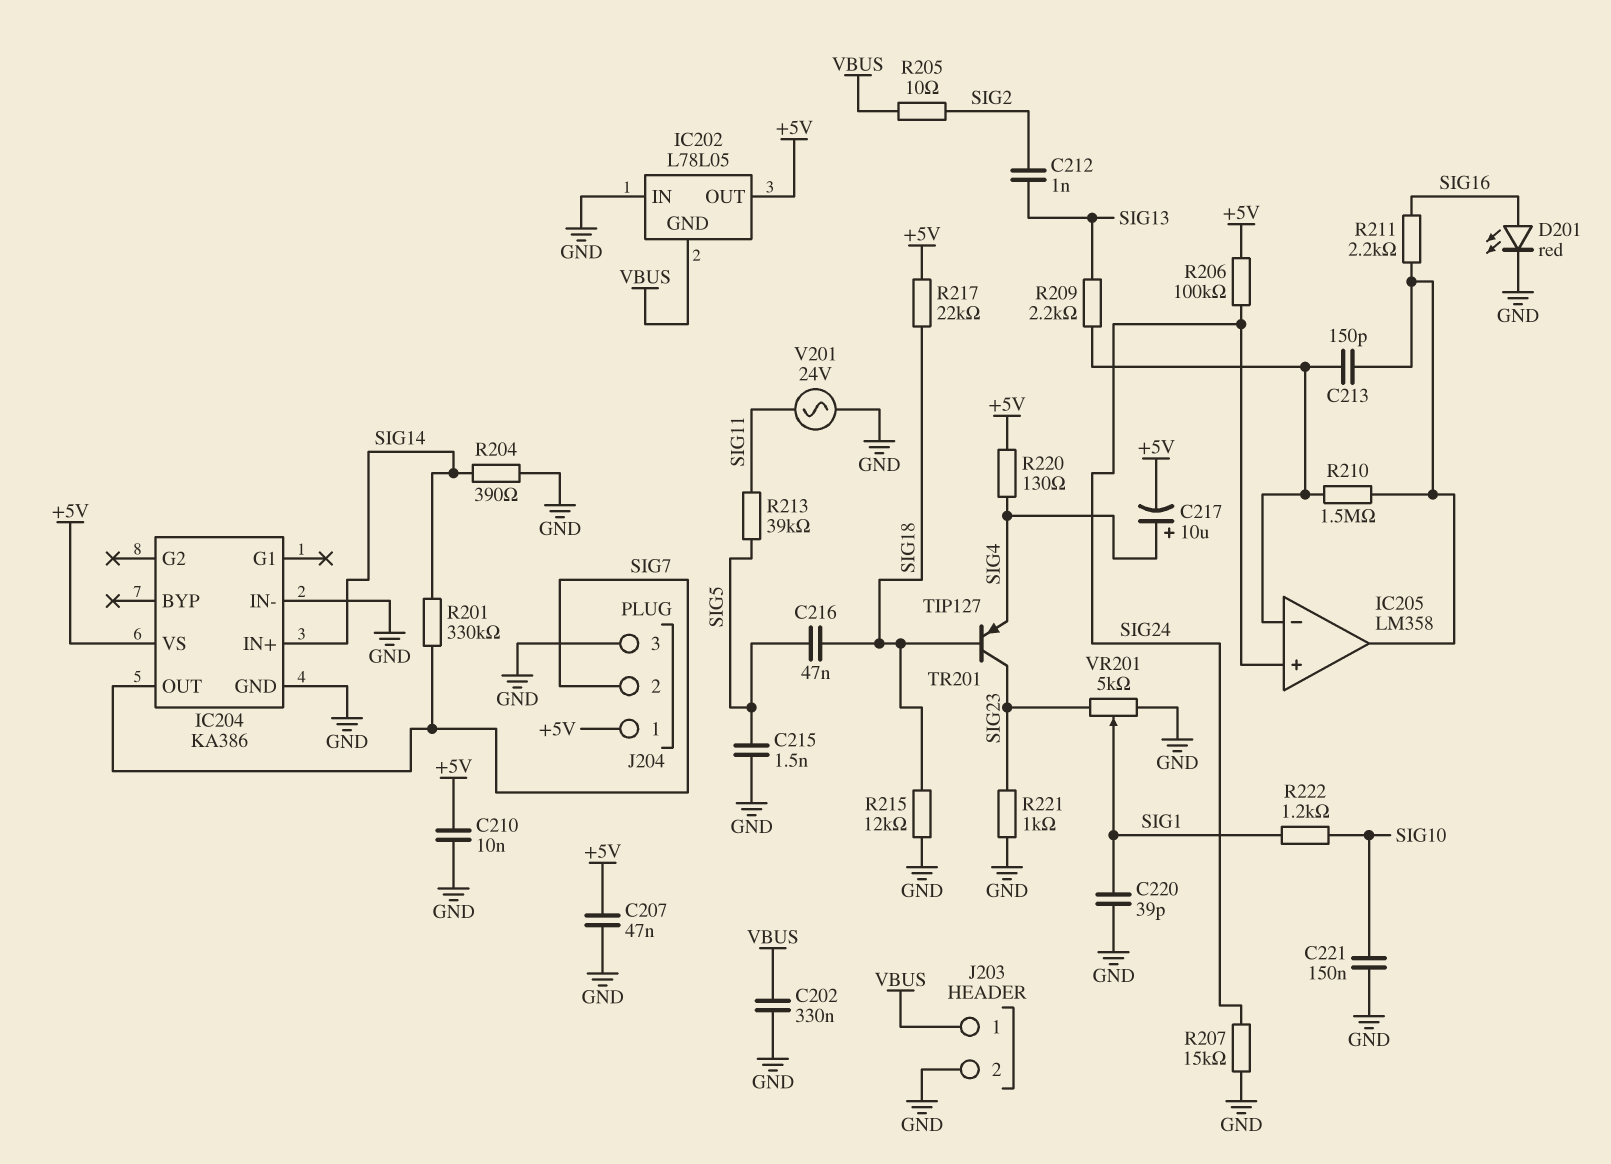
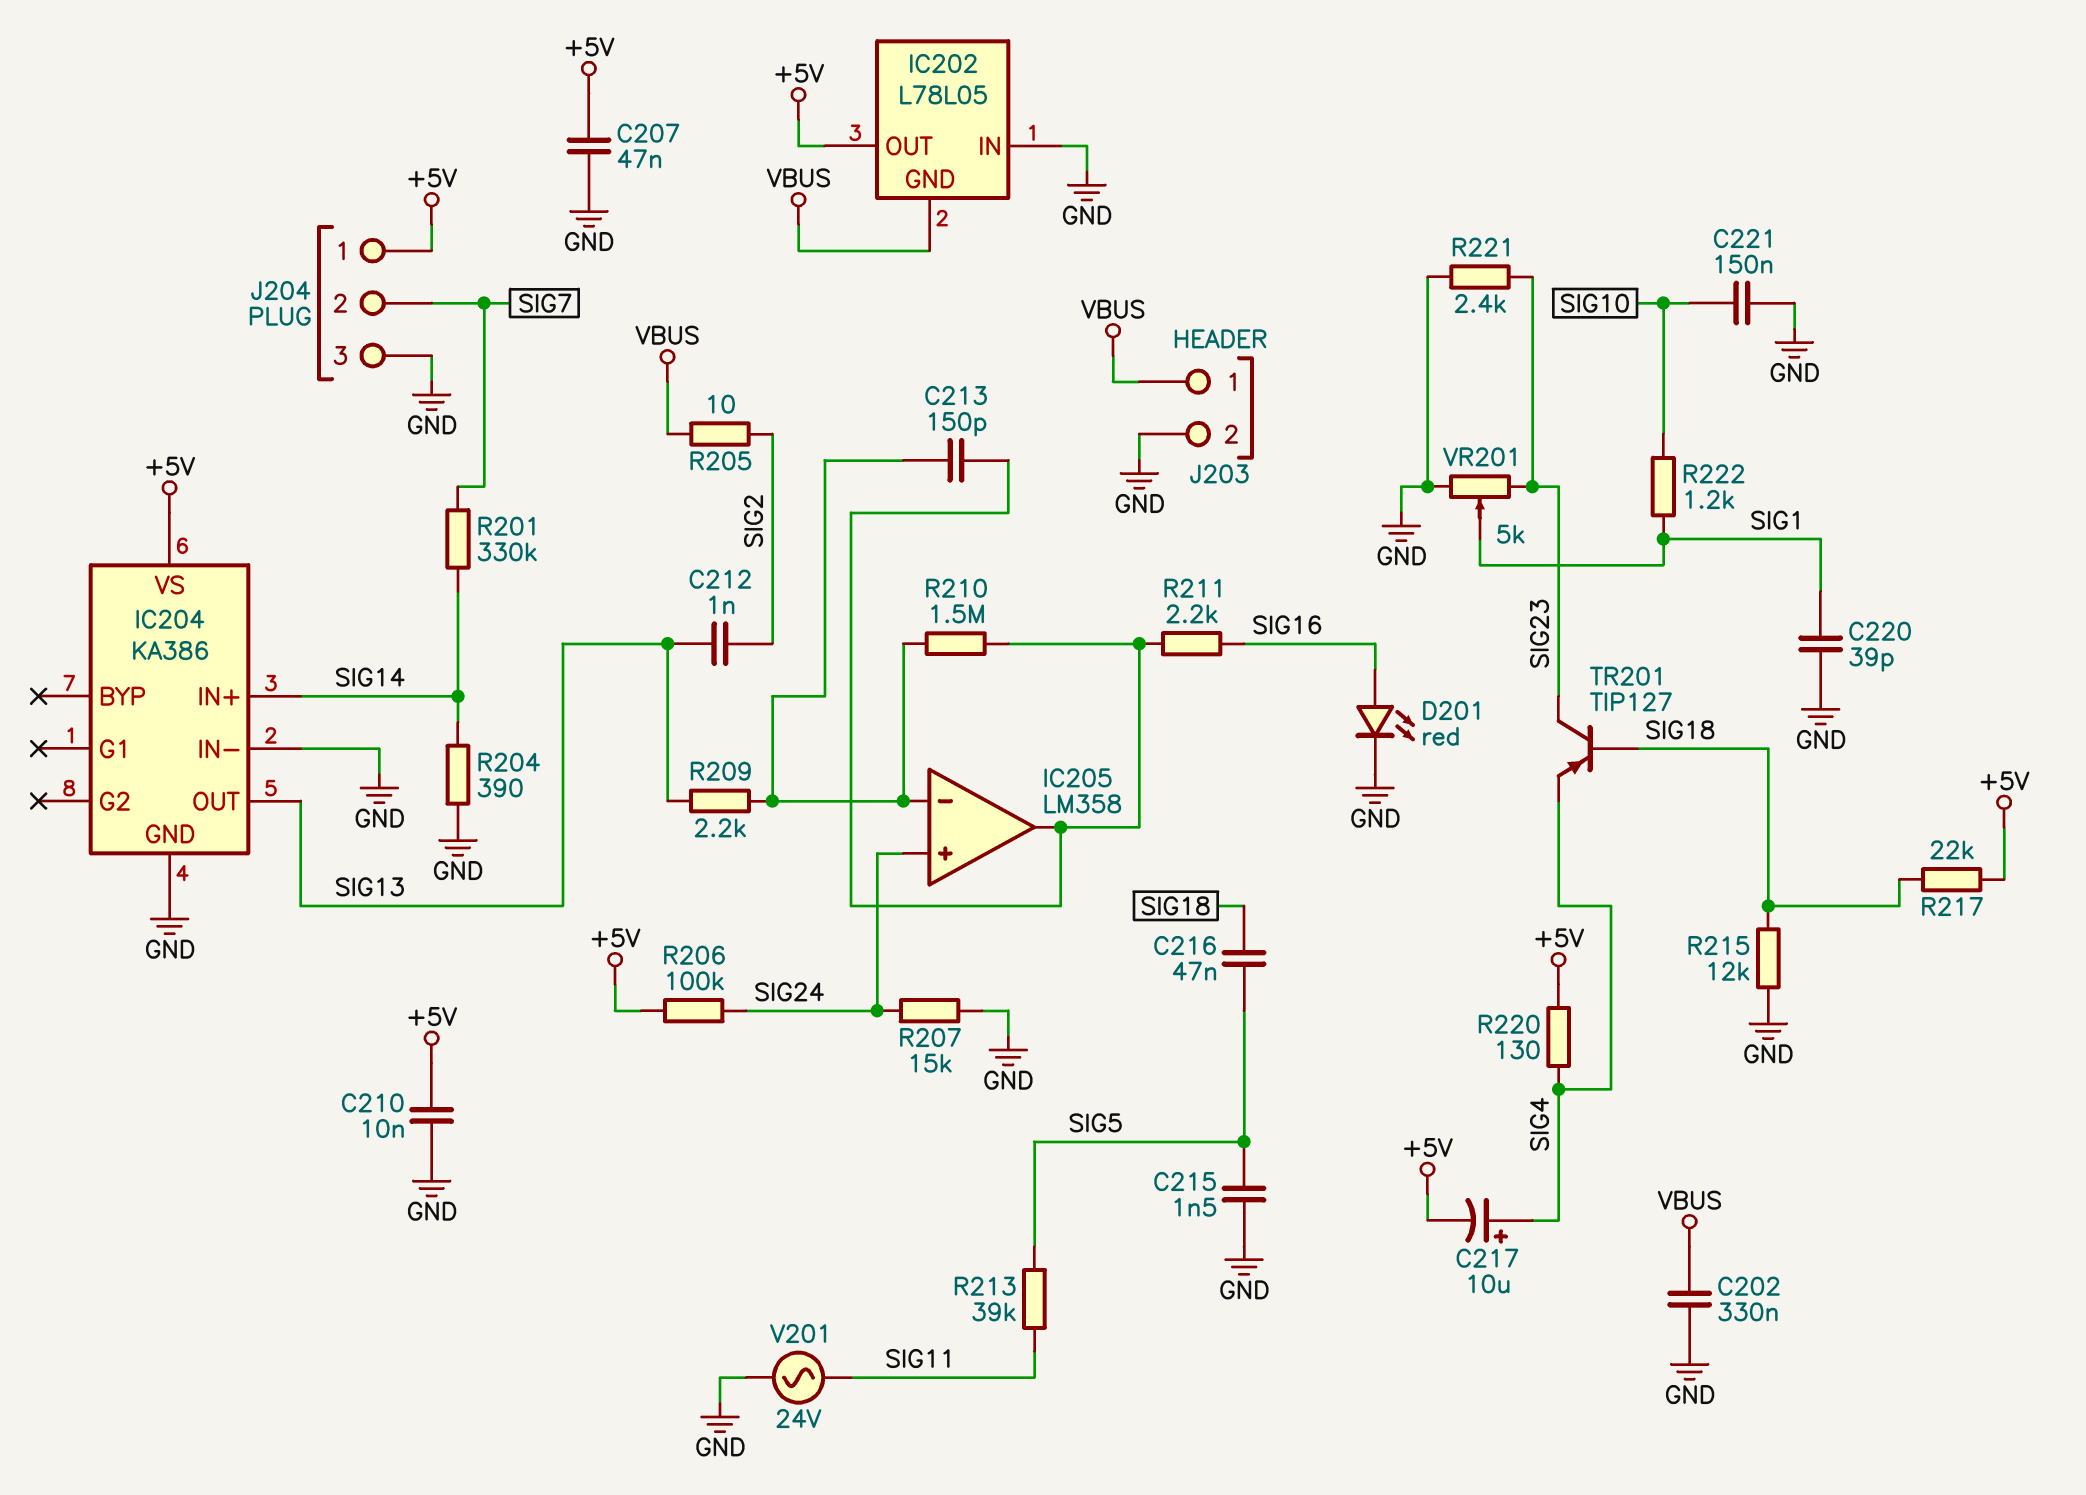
IC204 pin OUT: SIG7 -> SIG13
R221: 1k (GND, SIG23) -> 2.4k (GND, SIG23)

